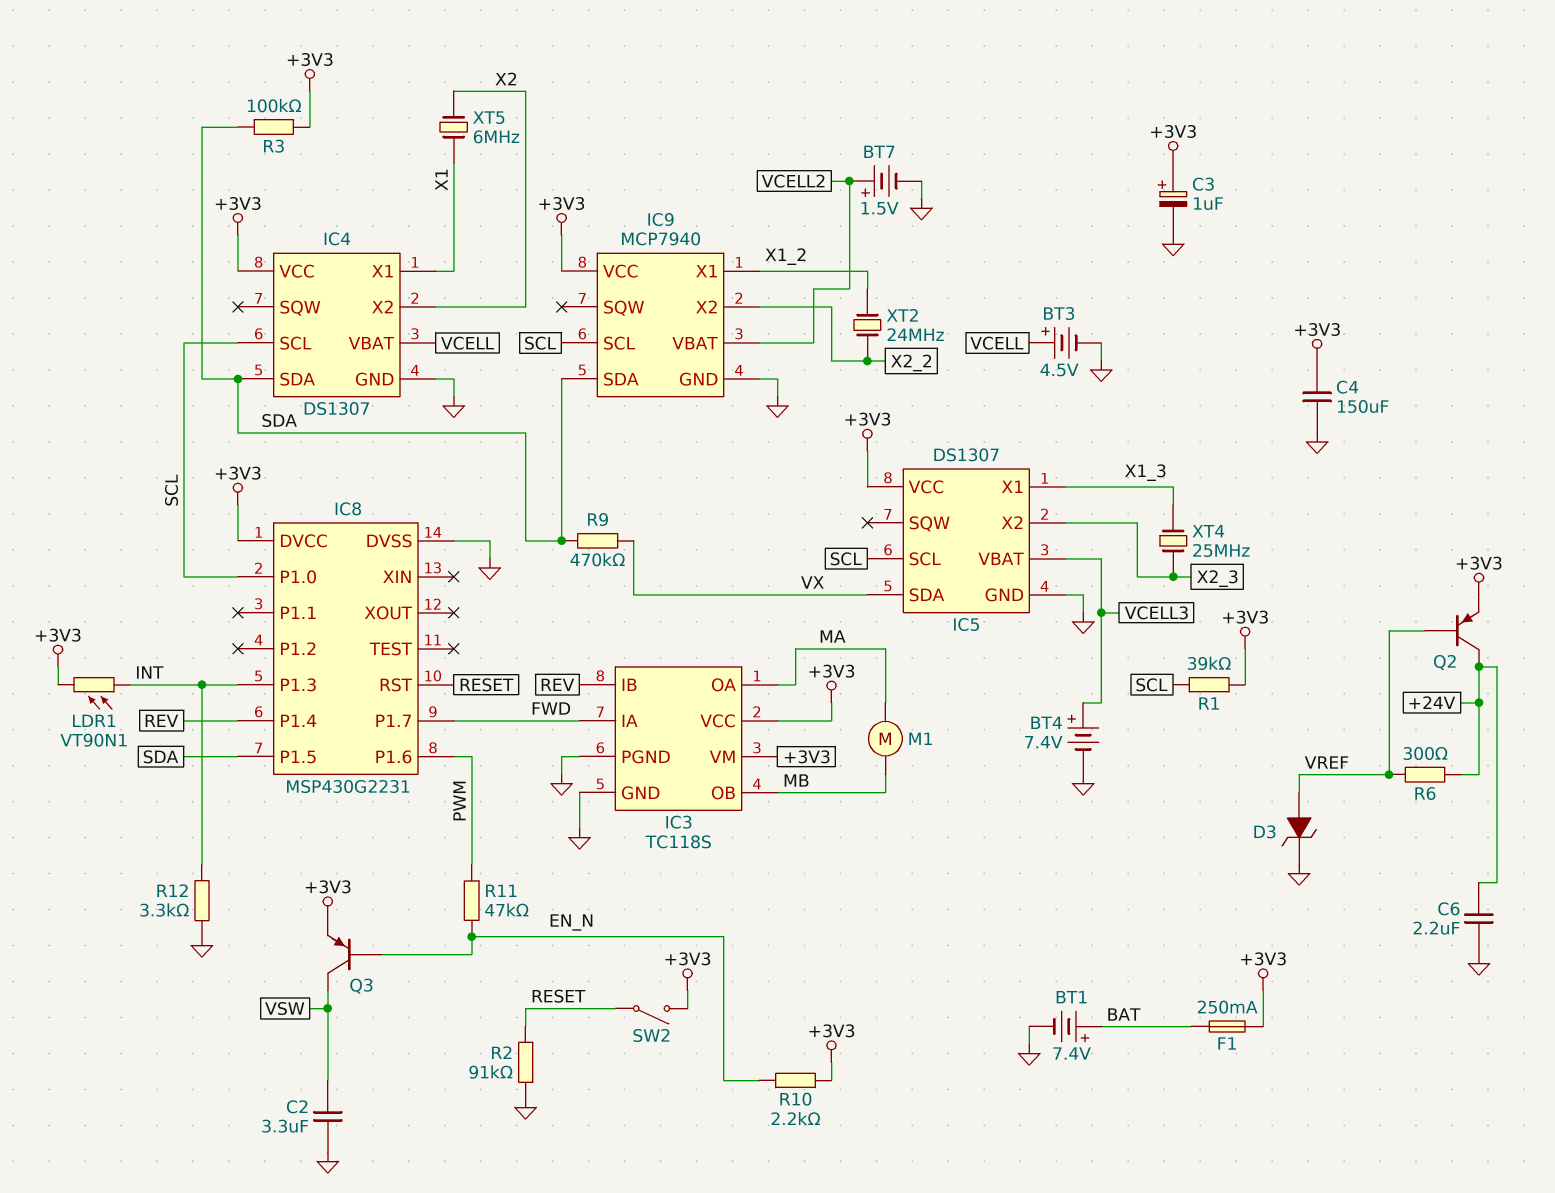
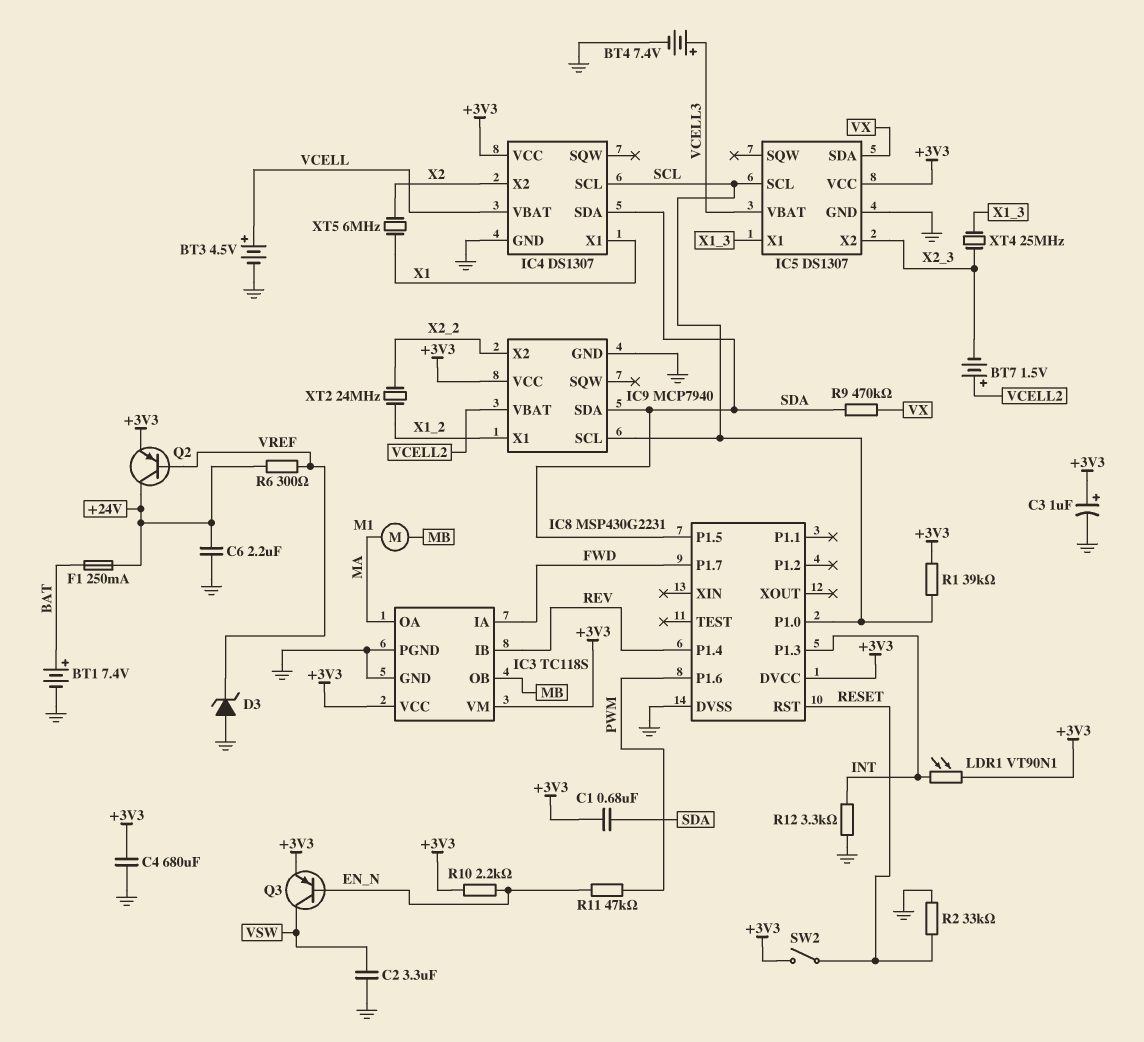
BT7: 1.5V (plus VCELL2, minus GND) -> 1.5V (plus VCELL2, minus X2_3)
C1: none -> 680nF (+3V3, SDA)
C4: 150uF (+3V3, GND) -> 680uF (+3V3, GND)
D3: zener (A VREF, K GND) -> zener (A GND, K VREF)
F1: 250mA (+3V3, BAT) -> 250mA (+24V, BAT)
R2: 91k (GND, RESET) -> 33k (GND, RESET)
R3: 100k (+3V3, SDA) -> none

